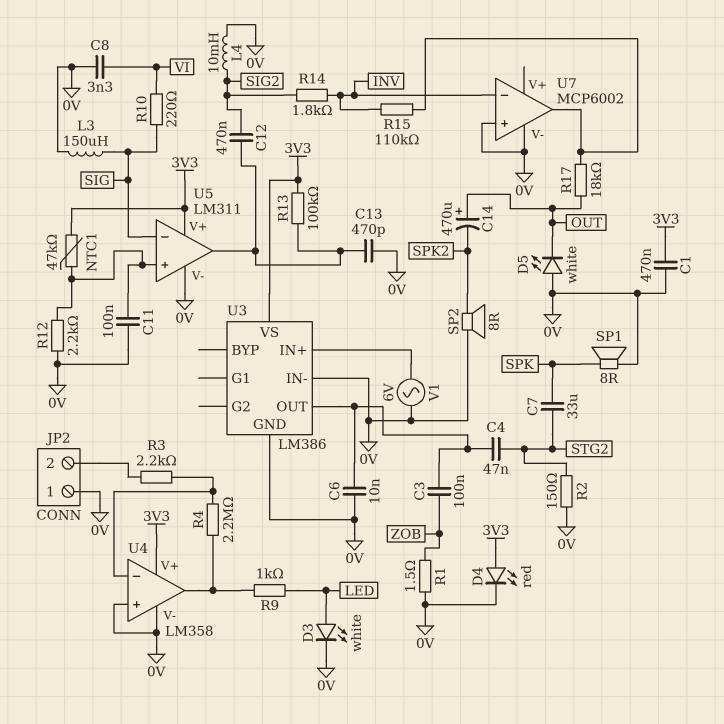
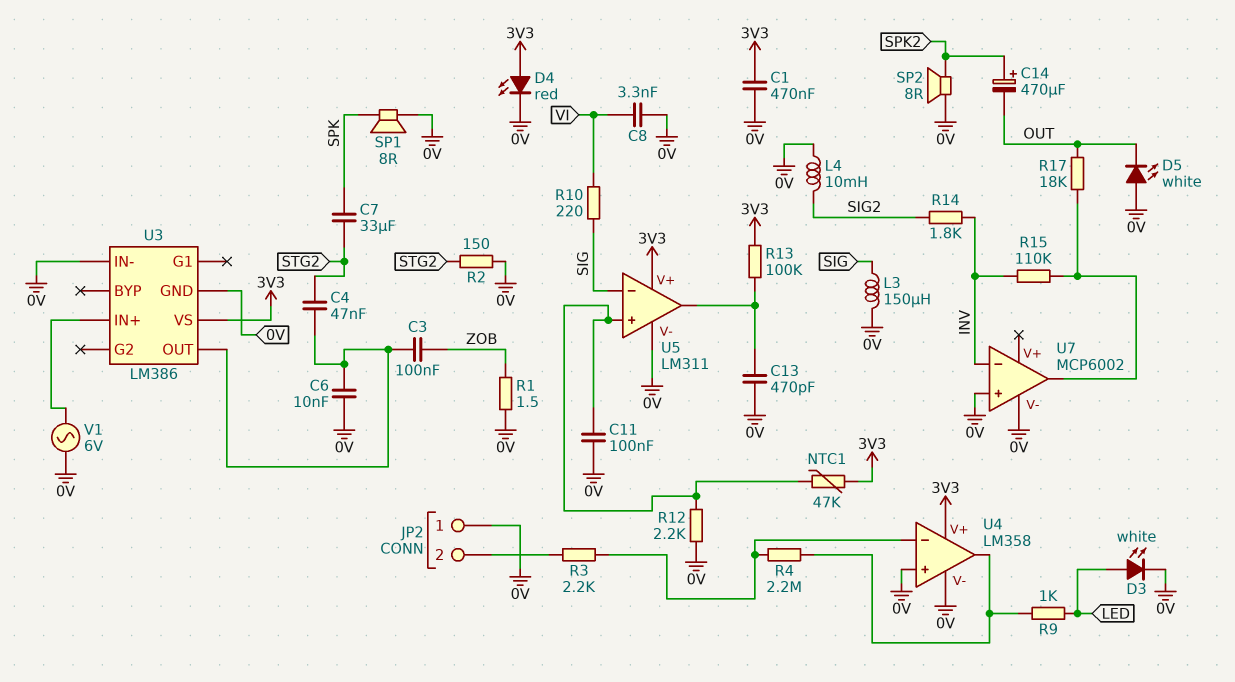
C12: 470nF (SIG2, U5/out) -> none
C14: 470uF (plus OUT, minus SPK2) -> 470uF (plus SPK2, minus OUT)

